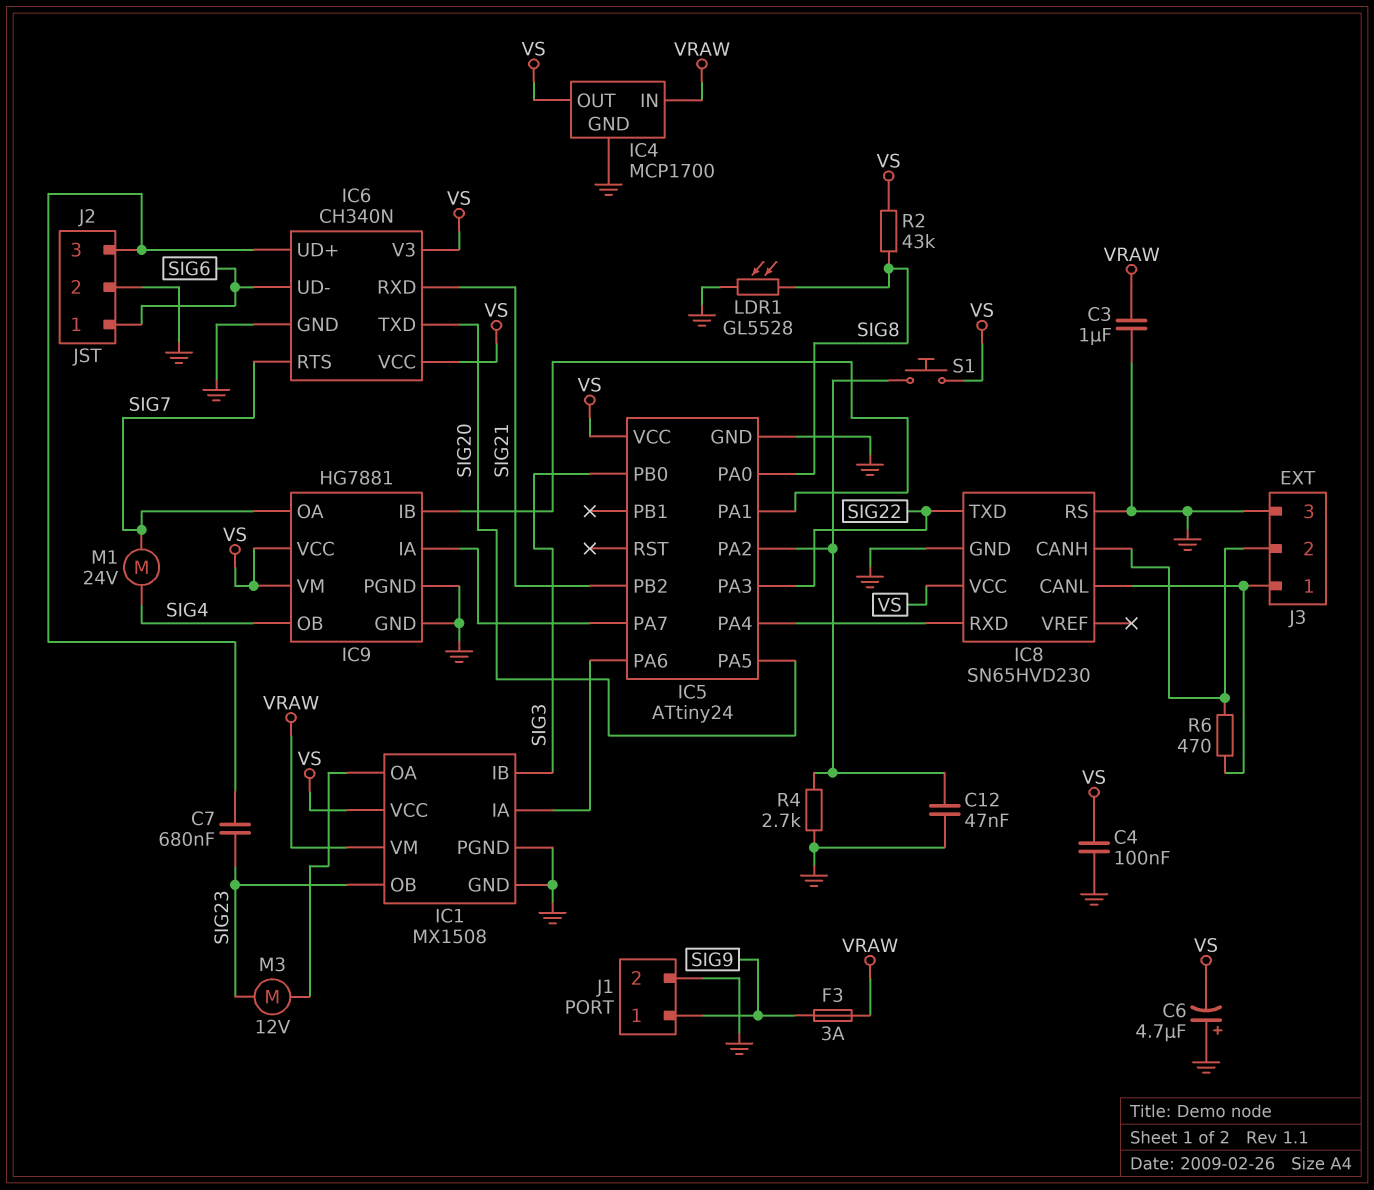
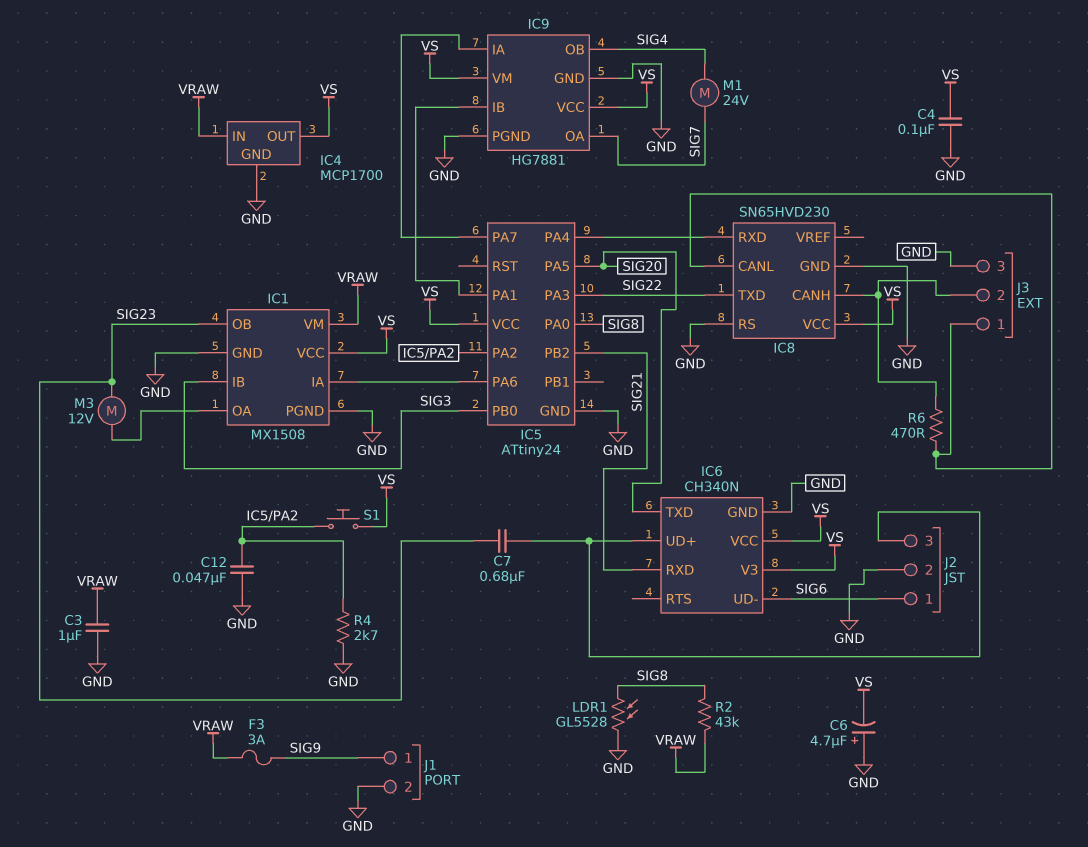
IC6 pin RTS: SIG7 -> none
R2: 43k (SIG8, VS) -> 43k (SIG8, VRAW)

